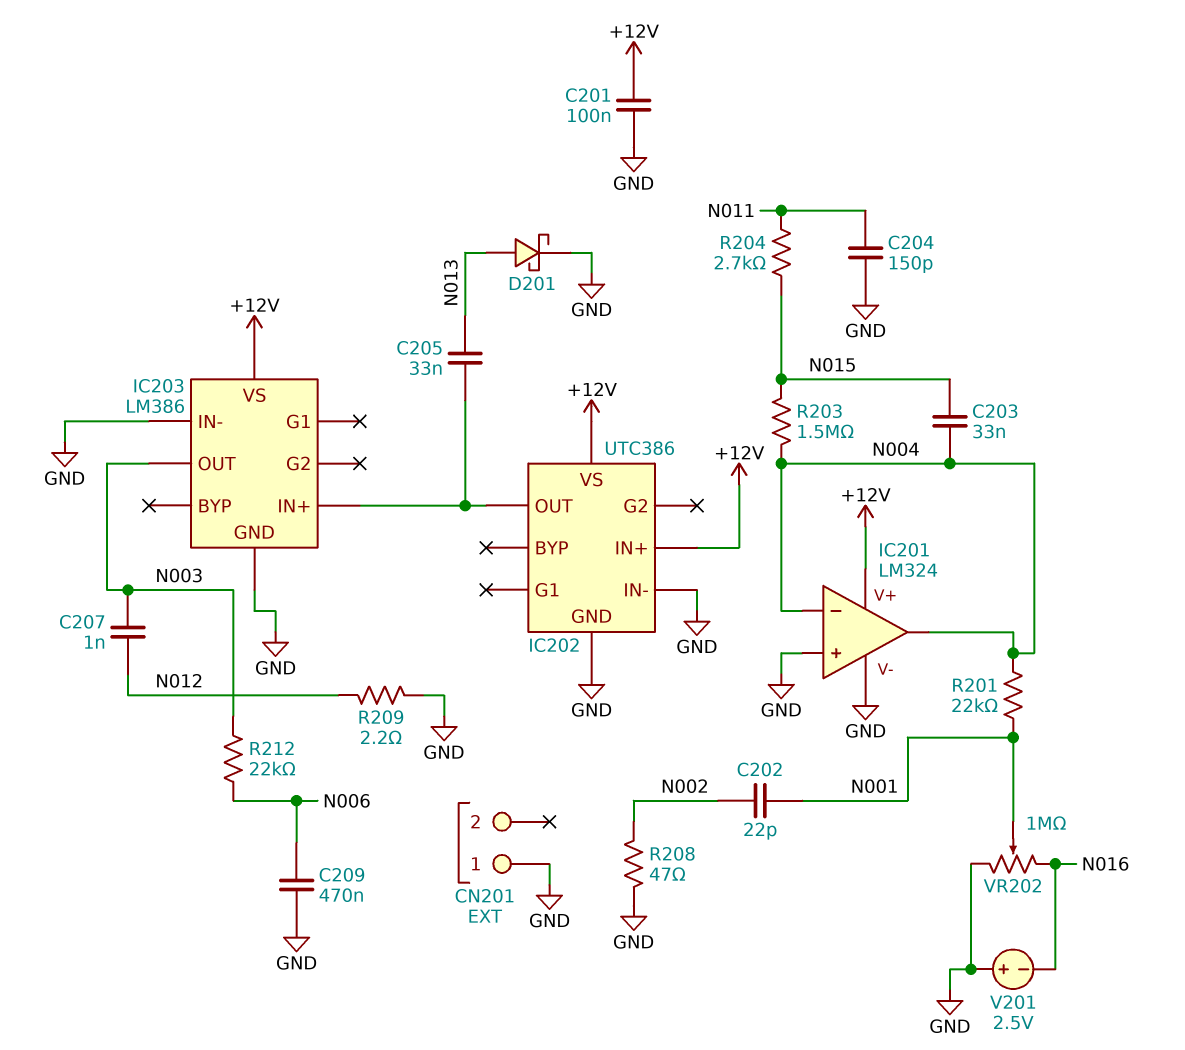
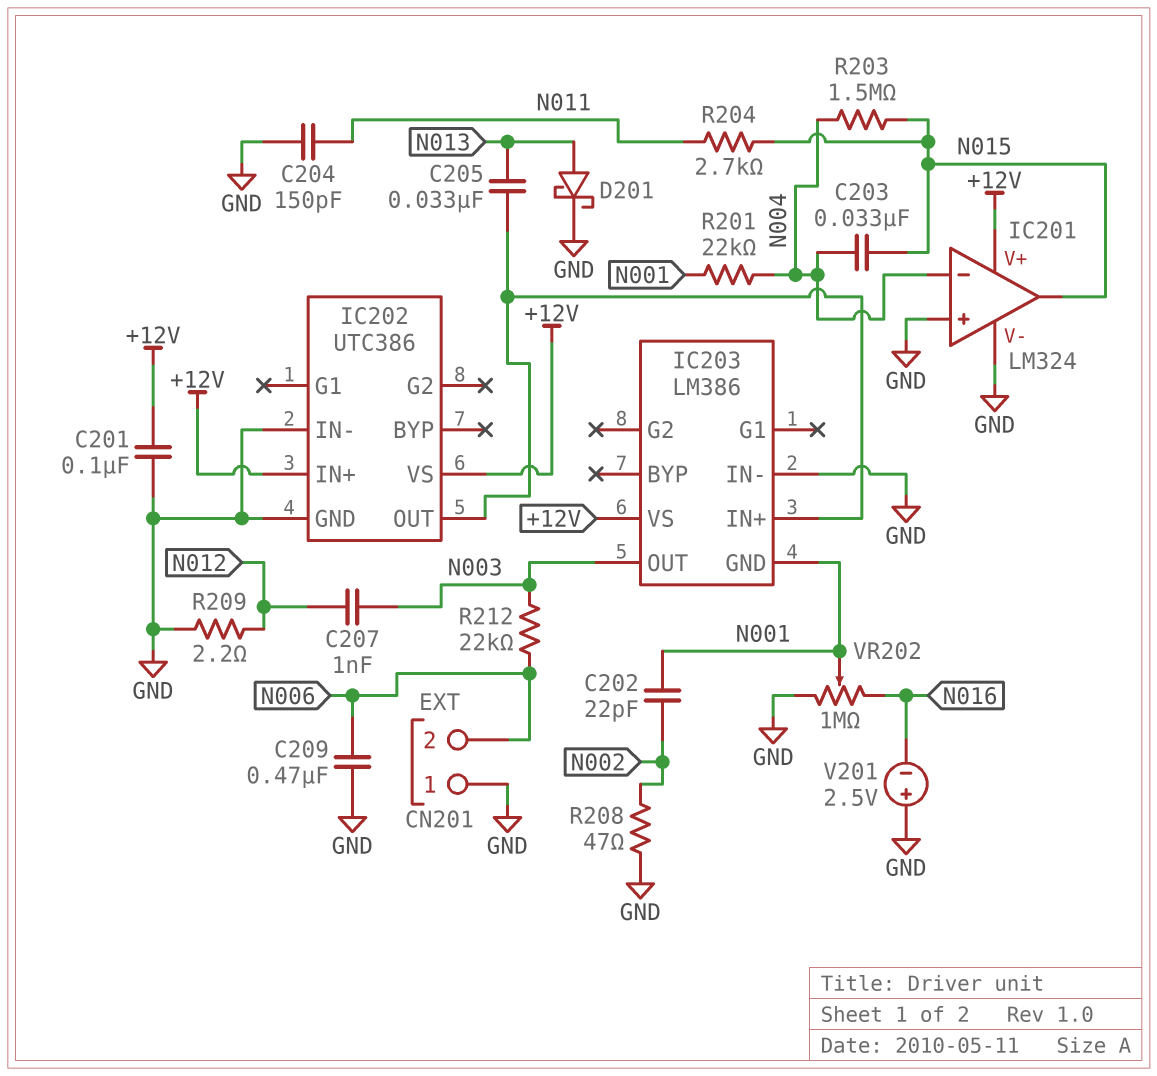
CN201 pin 2: none -> N006
IC201 pin out: N004 -> N015
IC203 pin GND: GND -> N001

